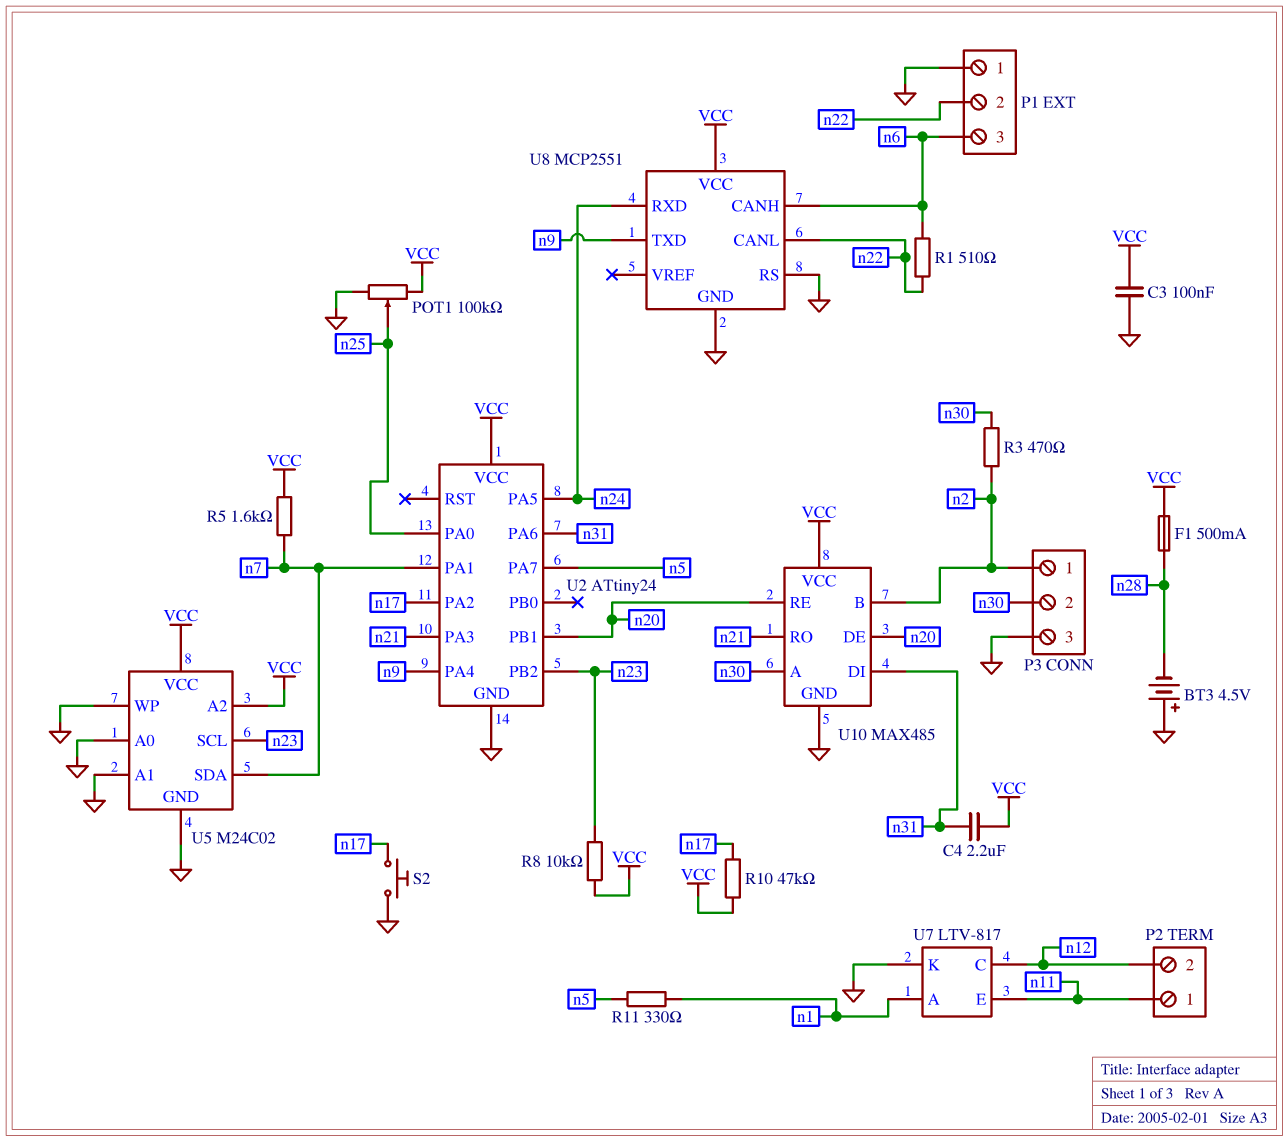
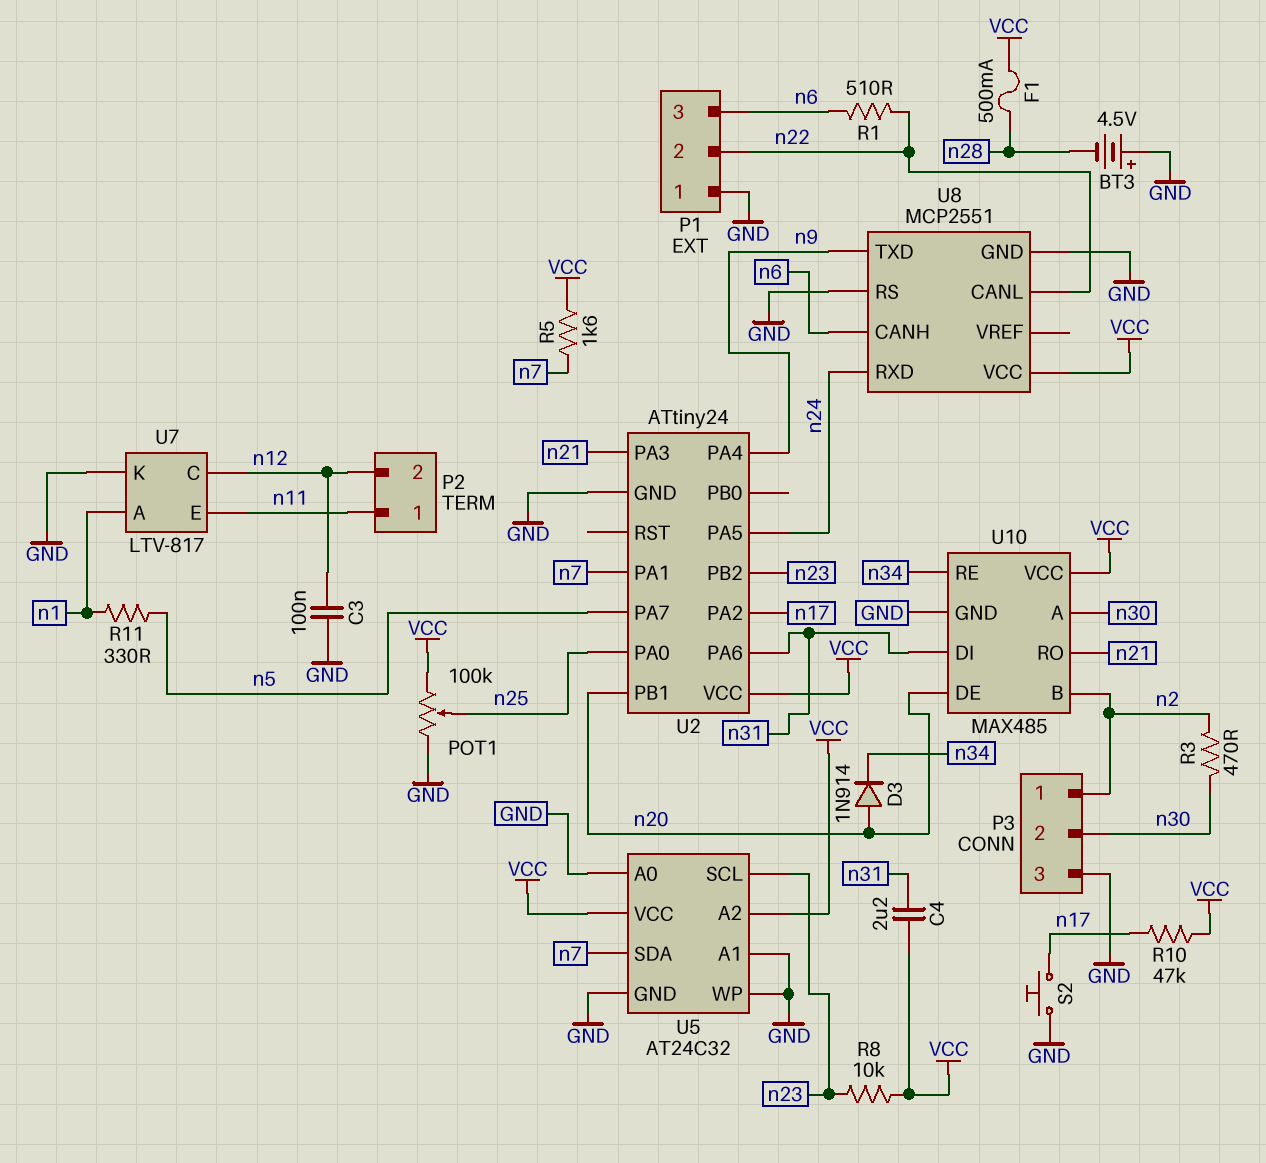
C3: 100nF (GND, VCC) -> 100nF (GND, n12)
D3: none -> diode 1N914 (A n20, K n34)
U5: M24C02 -> AT24C32
U10 pin RE: n20 -> n34

